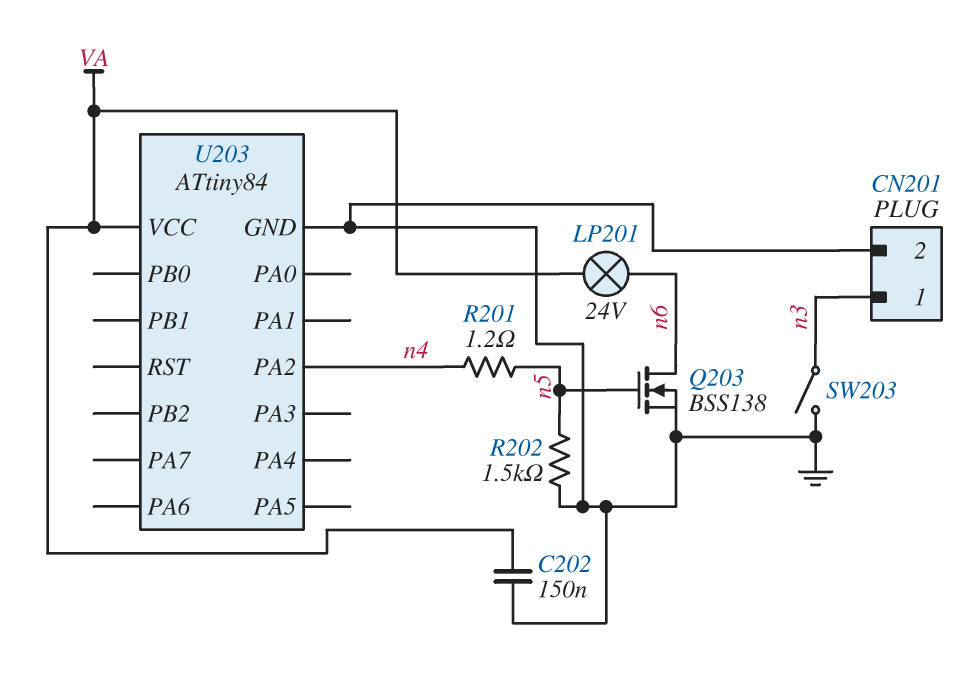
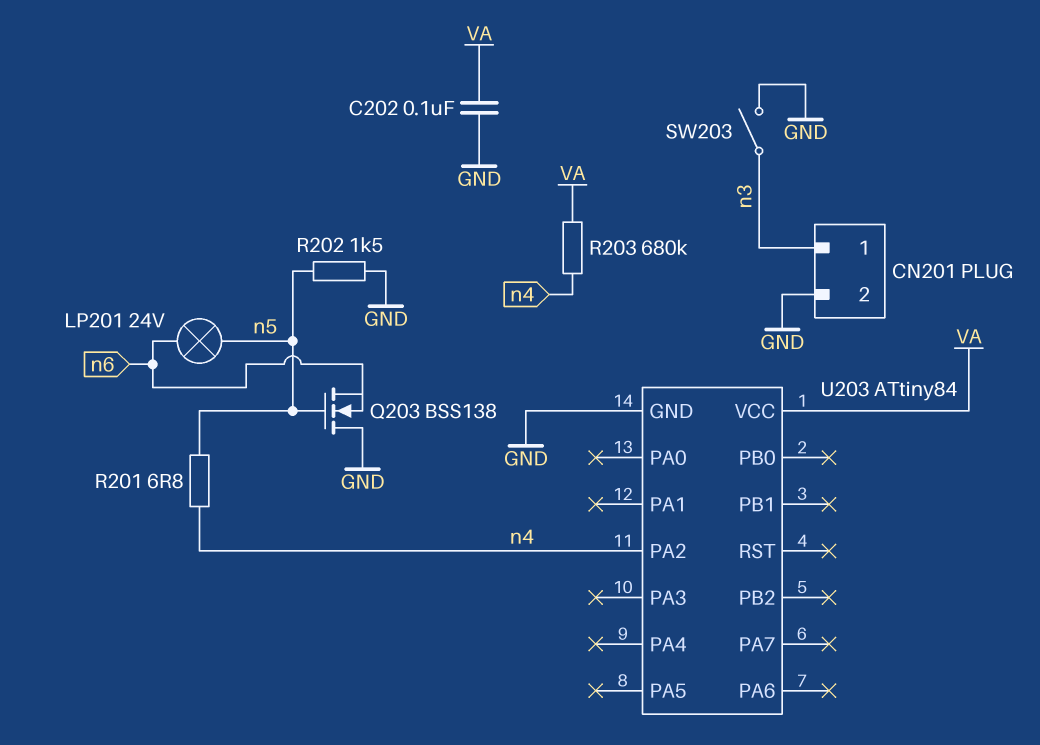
C202: 150nF (GND, VA) -> 100nF (GND, VA)
LP201: lamp 24V (VA, n6) -> lamp 24V (n5, n6)
Q203: NMOS BSS138 (G n5, D n6, S GND) -> NMOS BSS138 (G n5, D GND, S n6)
R201: 1.2 (n4, n5) -> 6.8 (n4, n5)
R203: none -> 680k (VA, n4)

